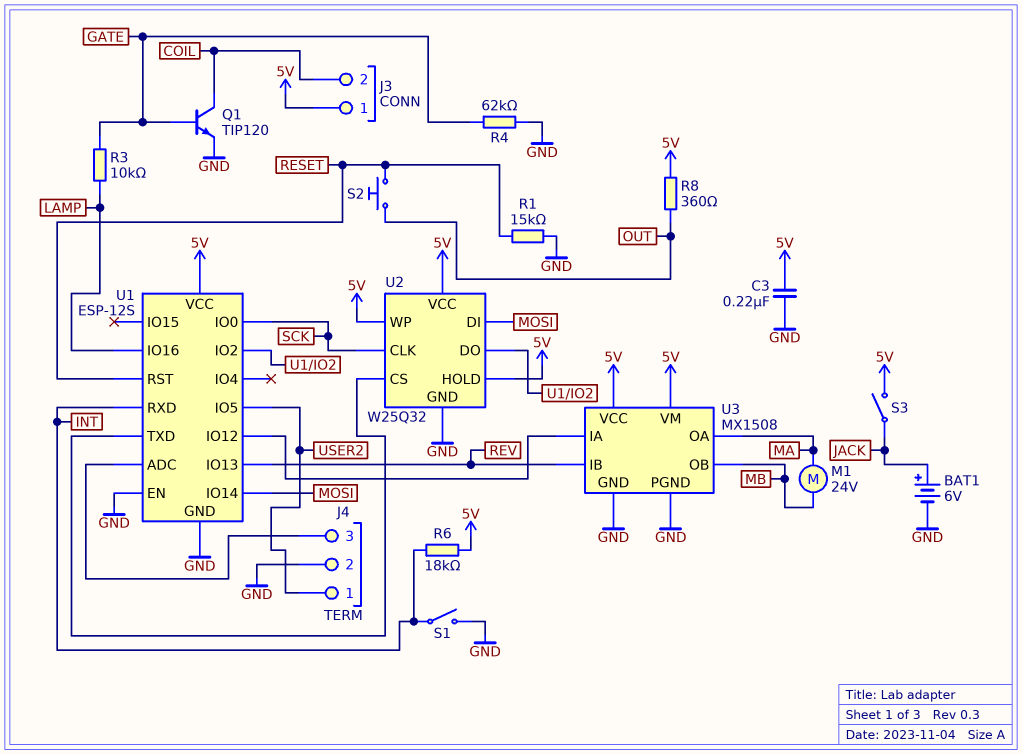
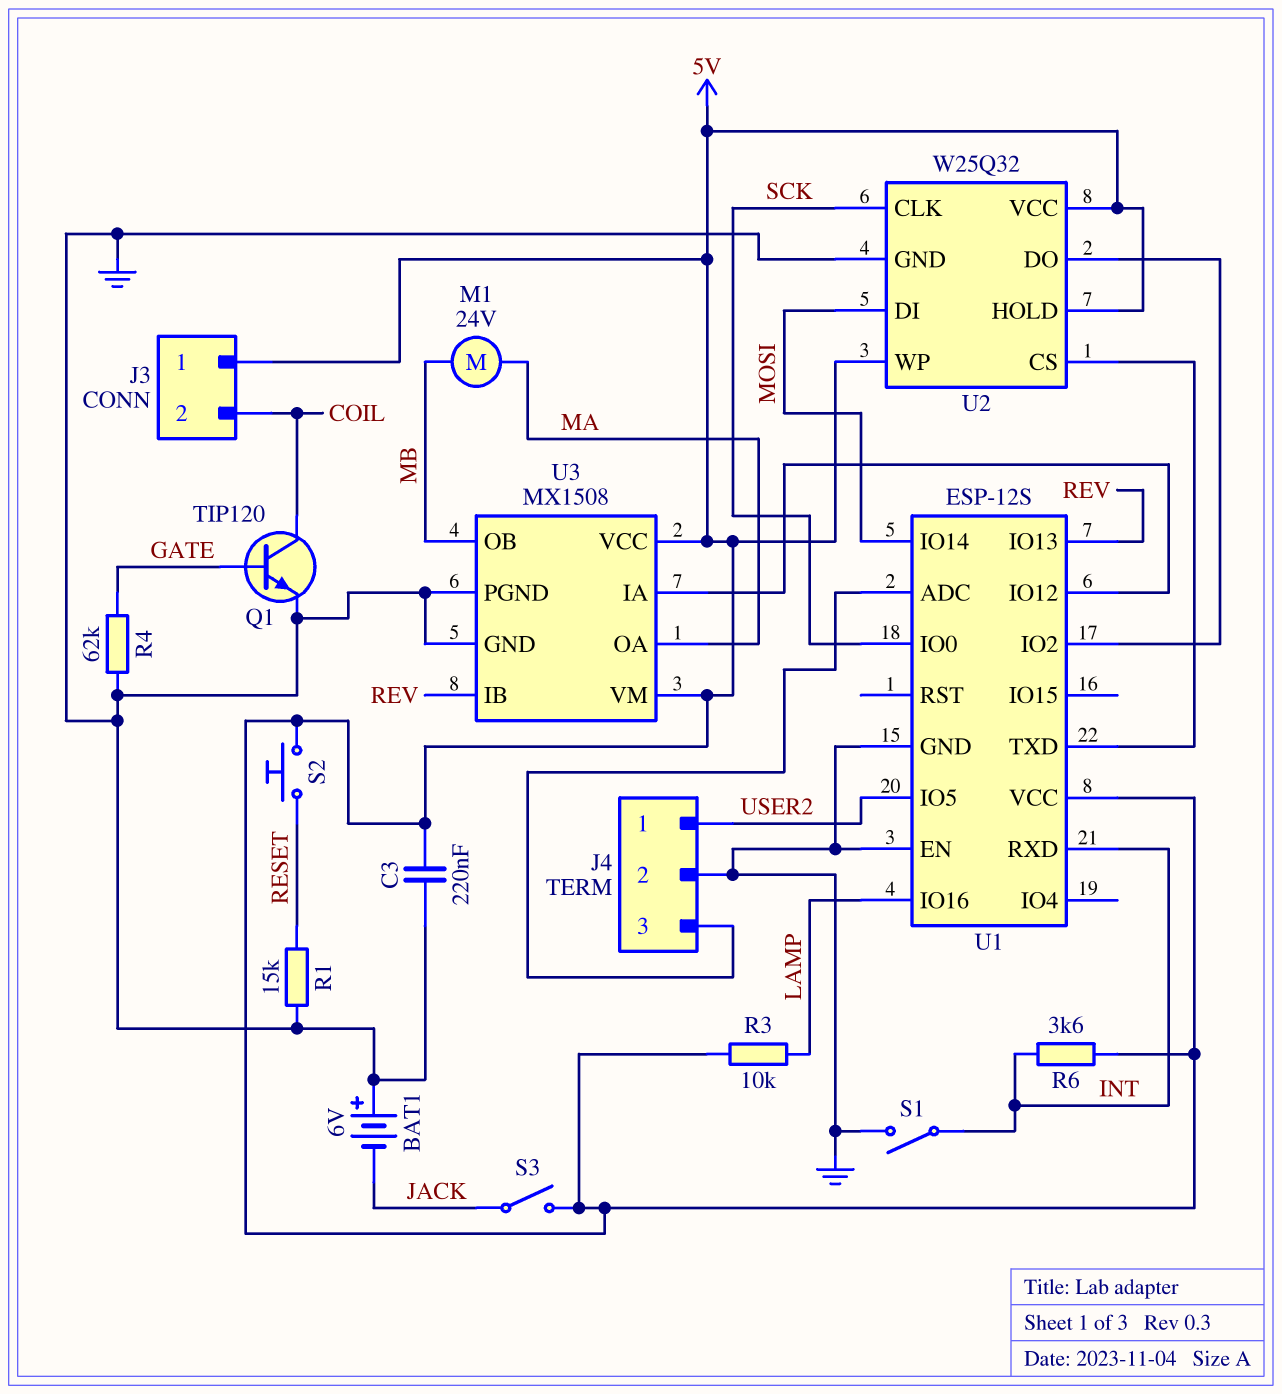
BAT1: 6V (plus JACK, minus GND) -> 6V (plus GND, minus JACK)
R3: 10k (GATE, LAMP) -> 10k (5V, LAMP)
R6: 18k (5V, INT) -> 3.6k (5V, INT)
R8: 360 (5V, OUT) -> none
S2: button (OUT, RESET) -> button (5V, RESET)
U1 pin RST: RESET -> none

